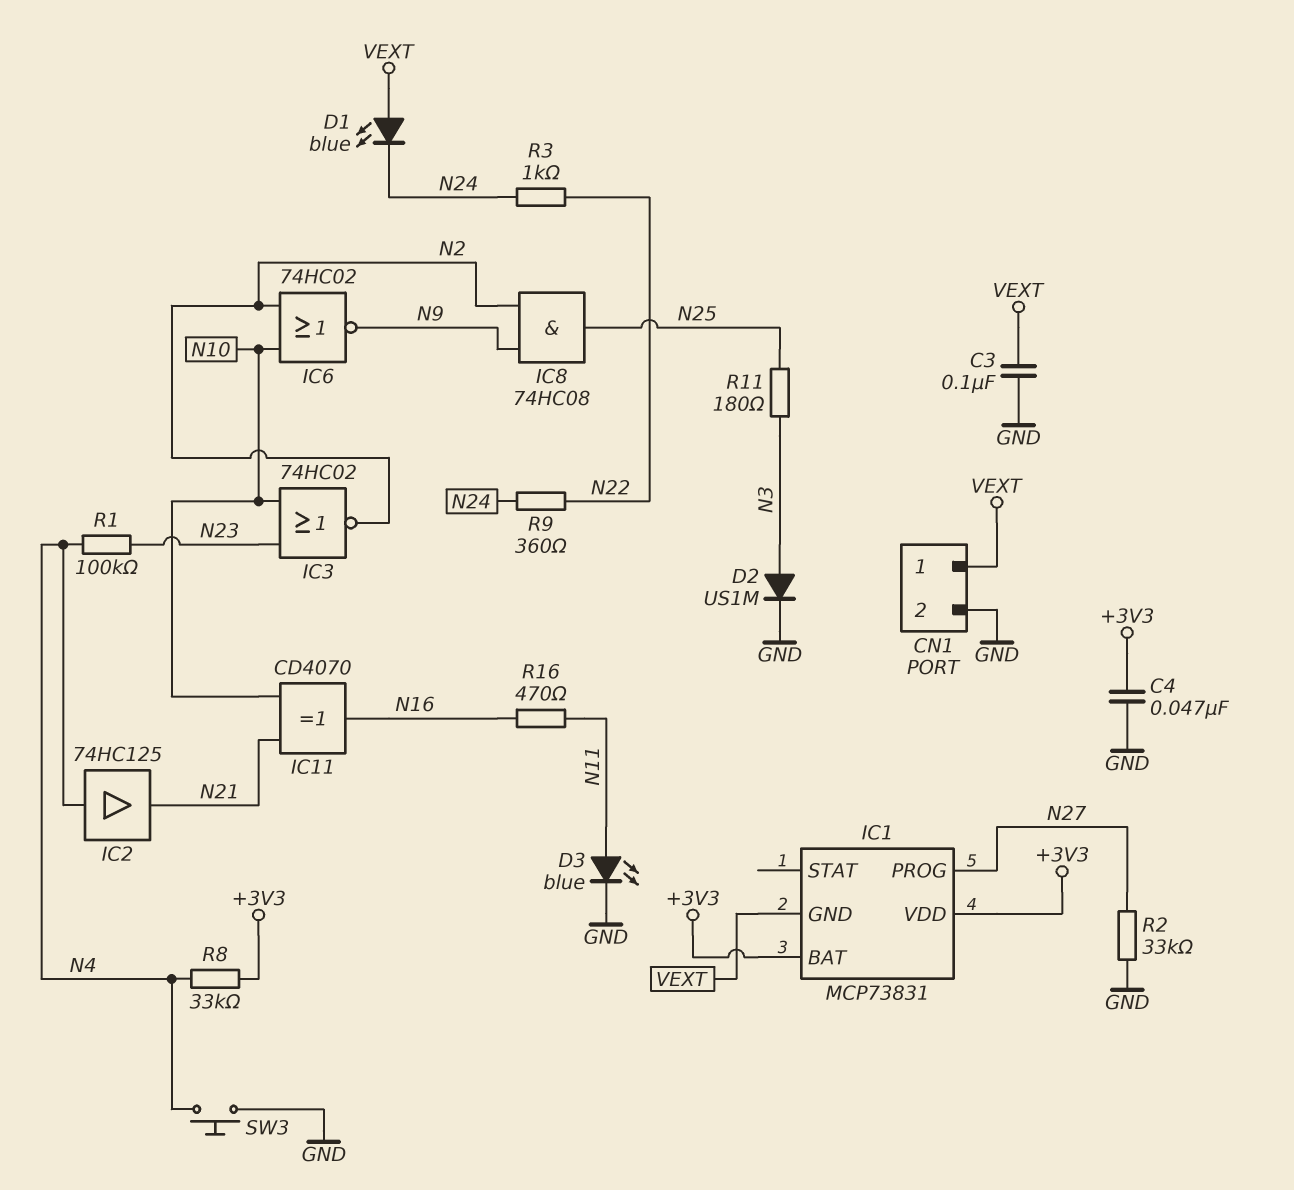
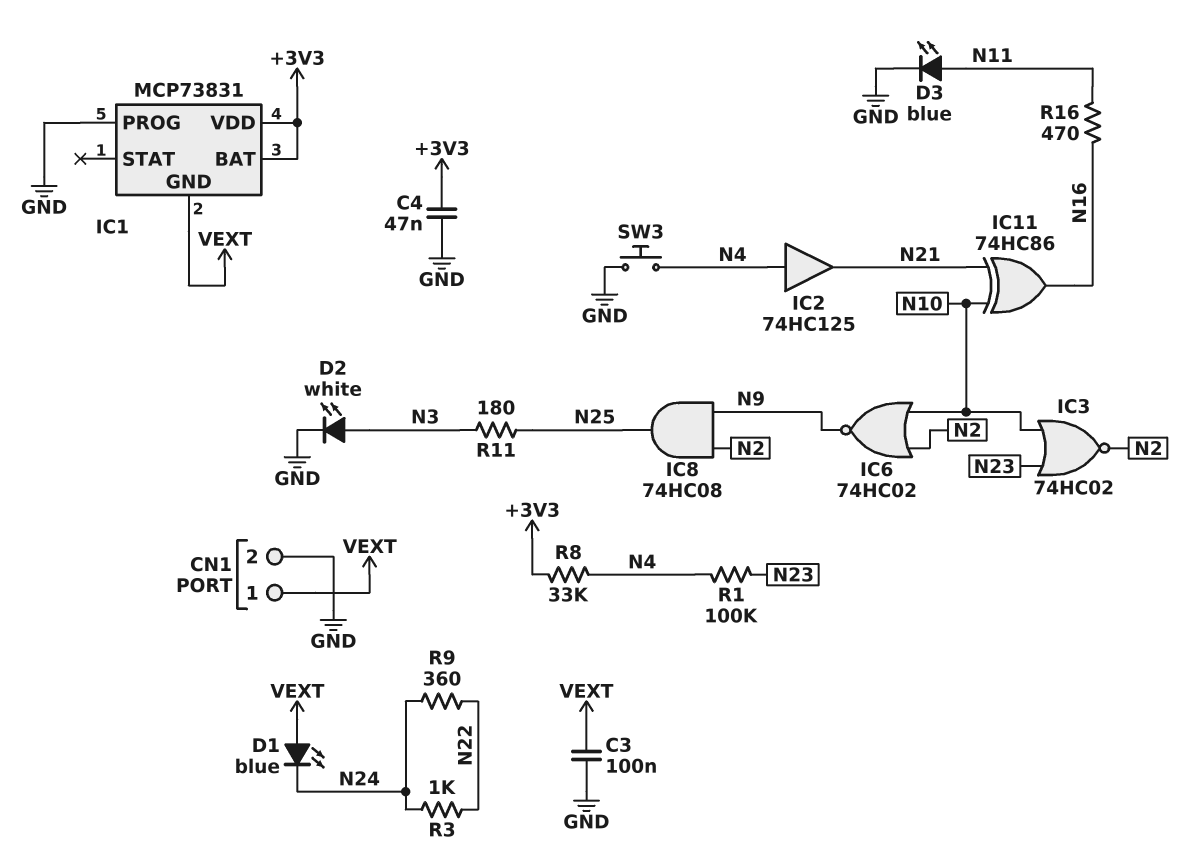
D2: diode US1M (A N3, K GND) -> LED white (A N3, K GND)
IC1 pin PROG: N27 -> GND
IC11: XOR CD4070 (in N10, in N21, out N16) -> XOR 74HC86 (in N10, in N21, out N16)
R2: 33k (GND, N27) -> none

